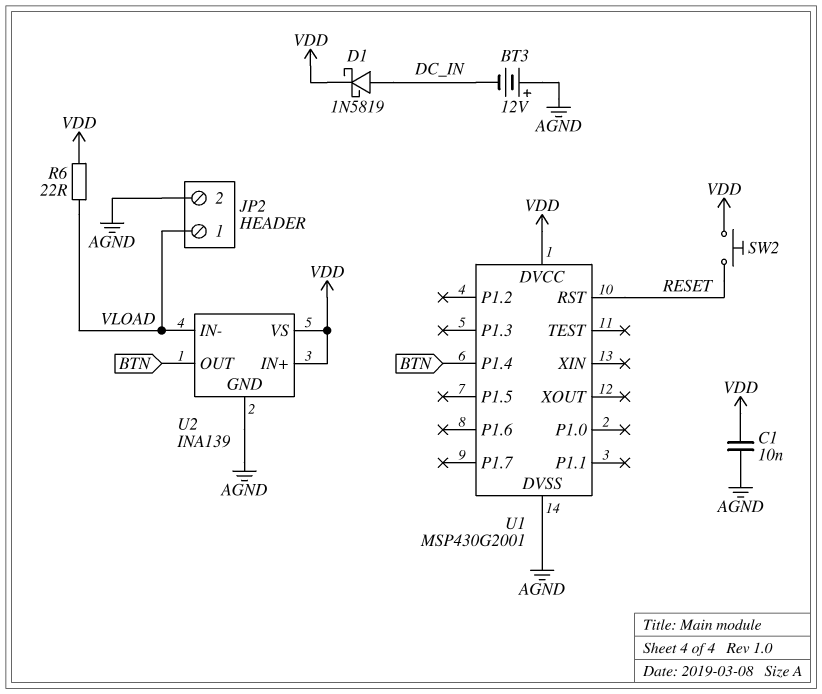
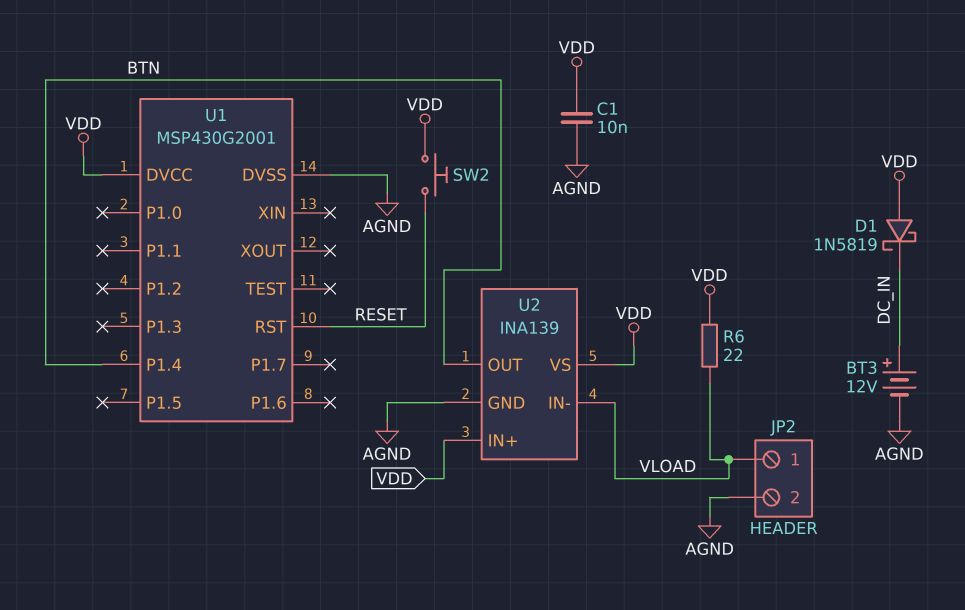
BT3: 12V (plus AGND, minus DC_IN) -> 12V (plus DC_IN, minus AGND)
D1: schottky 1N5819 (A DC_IN, K VDD) -> schottky 1N5819 (A VDD, K DC_IN)

